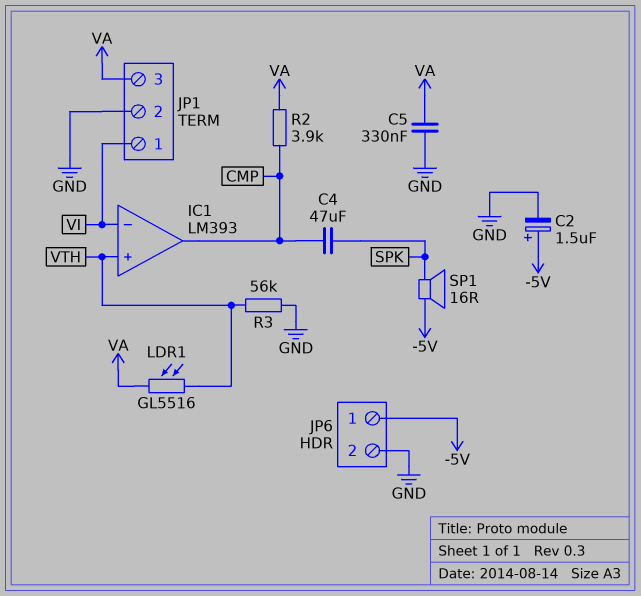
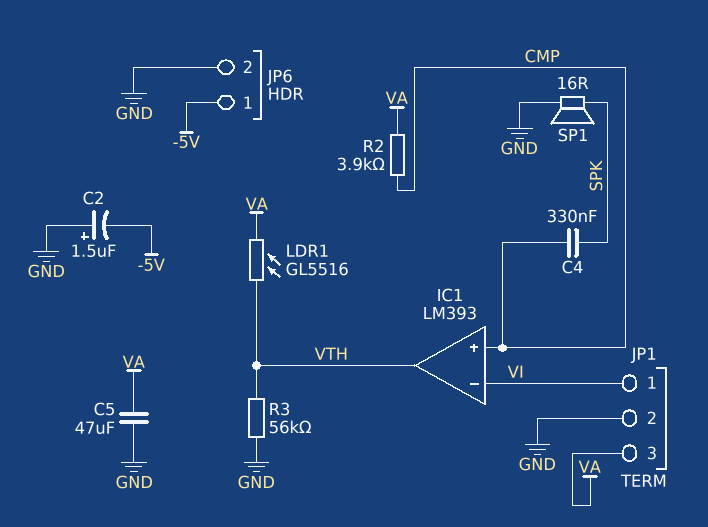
C2: 1.5uF (plus -5V, minus GND) -> 1.5uF (plus GND, minus -5V)
C4: 47uF (CMP, SPK) -> 330nF (CMP, SPK)
C5: 330nF (GND, VA) -> 47uF (GND, VA)
IC1 pin in+: VTH -> CMP
IC1 pin out: CMP -> VTH
SP1: speaker 16R (-5V, SPK) -> speaker 16R (GND, SPK)

